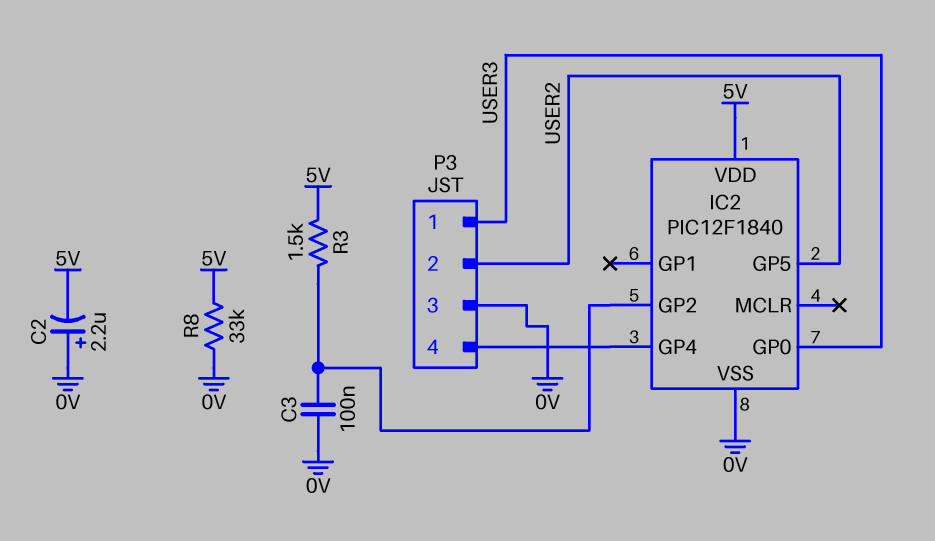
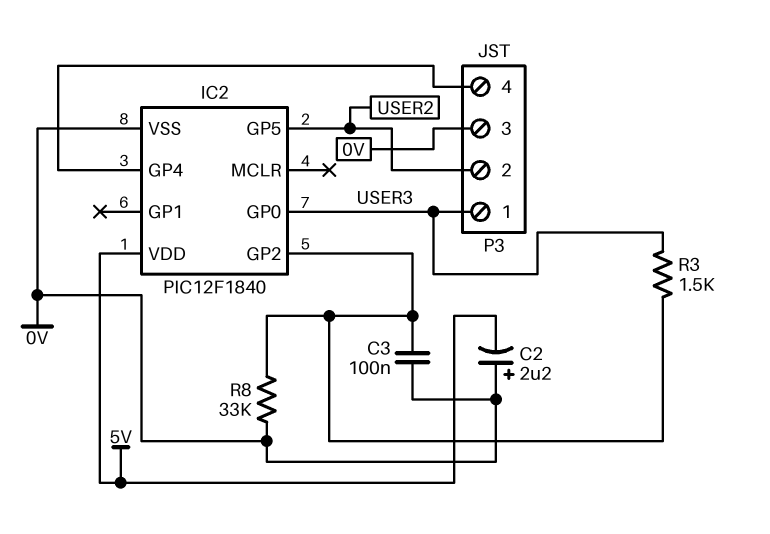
R3: 1.5k (5V, IC2/GP2) -> 1.5k (IC2/GP2, USER3)
R8: 33k (0V, 5V) -> 33k (0V, IC2/GP2)

